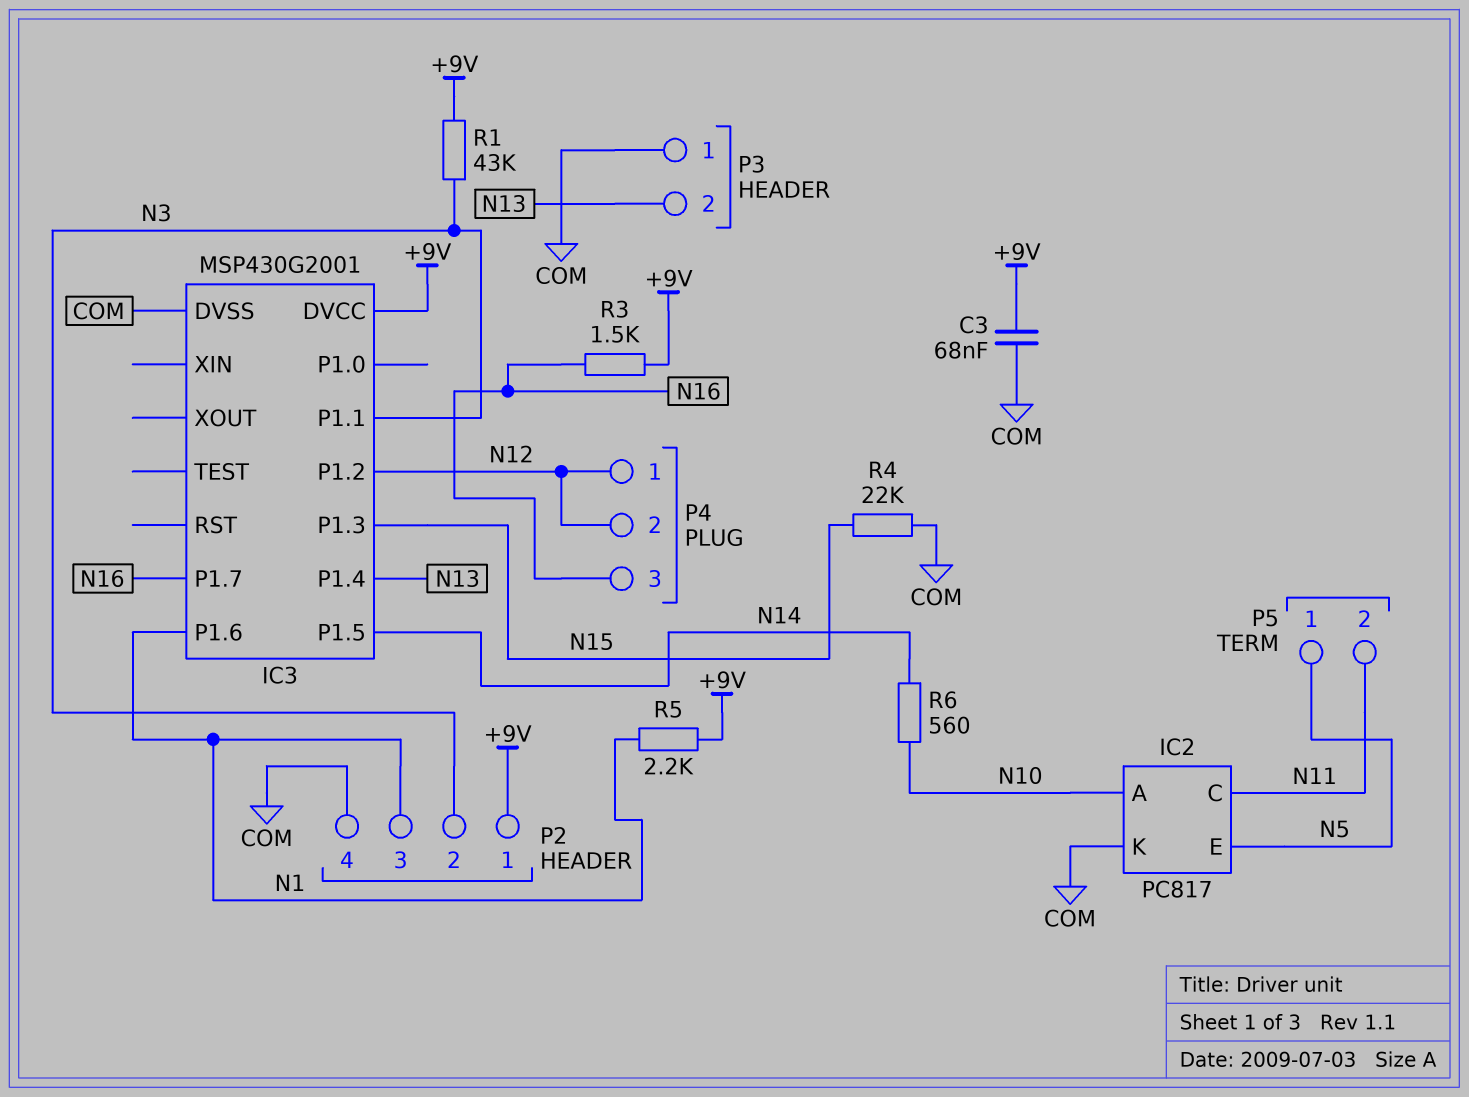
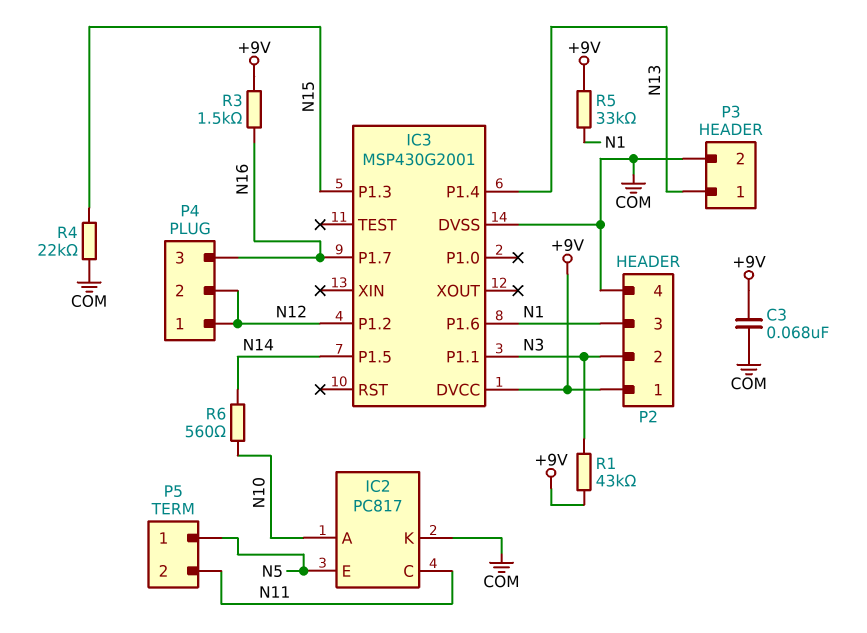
P3 pin 1: COM -> N13
P3 pin 2: N13 -> COM
R5: 2.2k (+9V, N1) -> 33k (+9V, N1)

